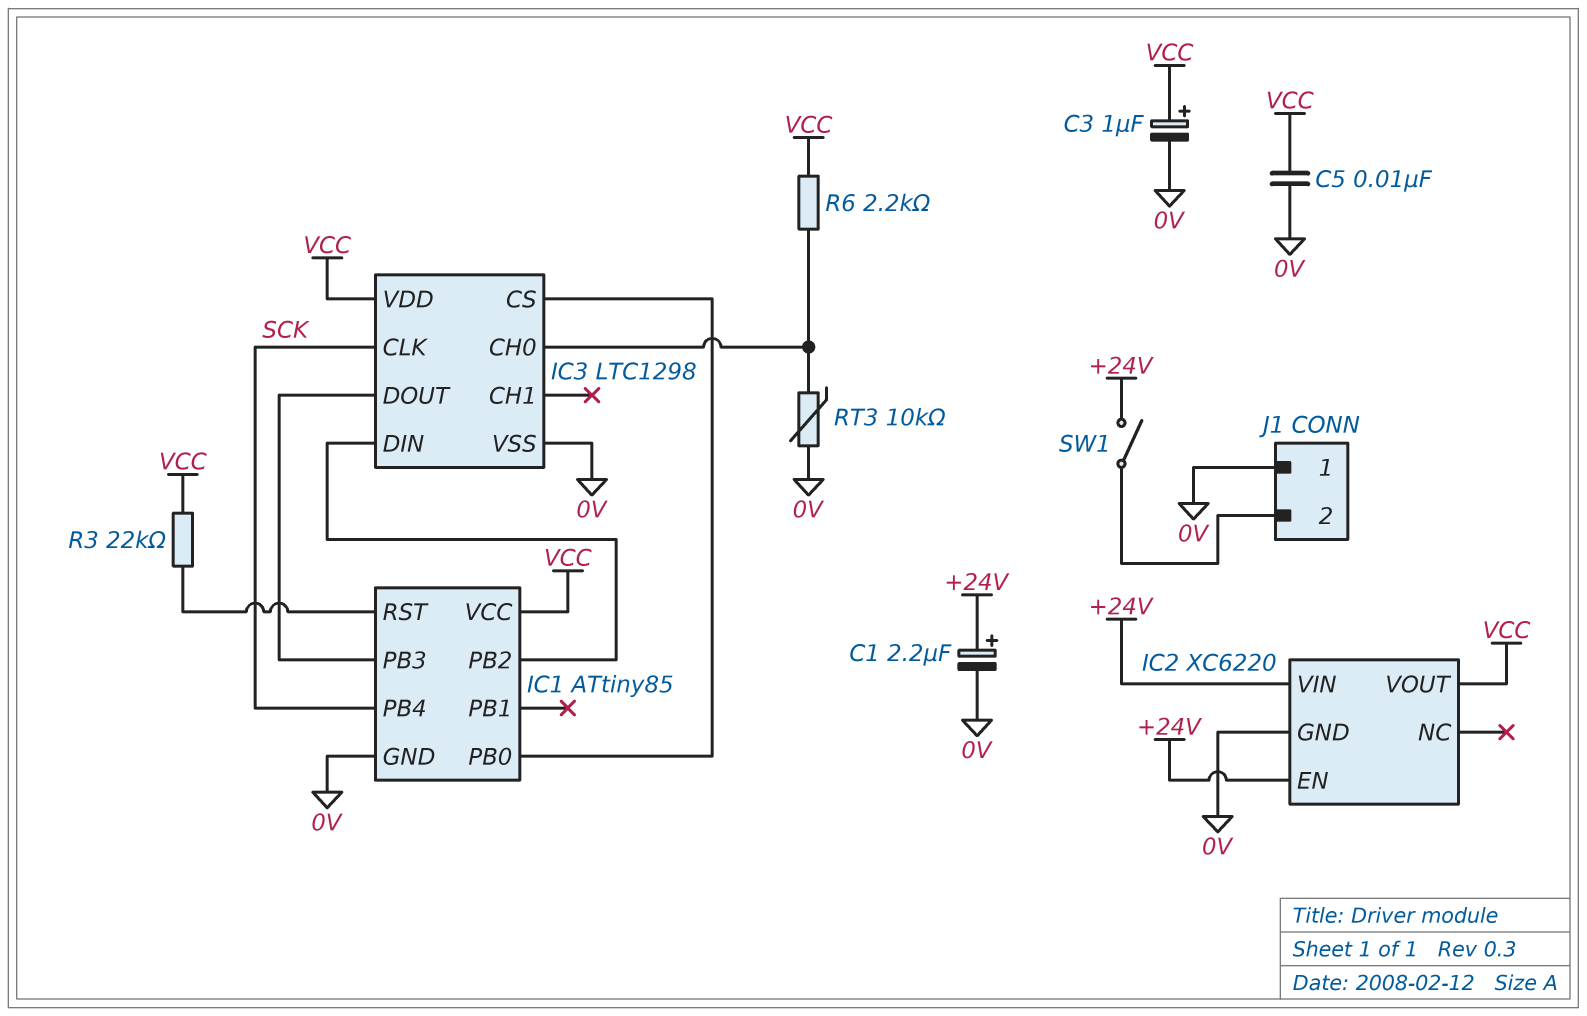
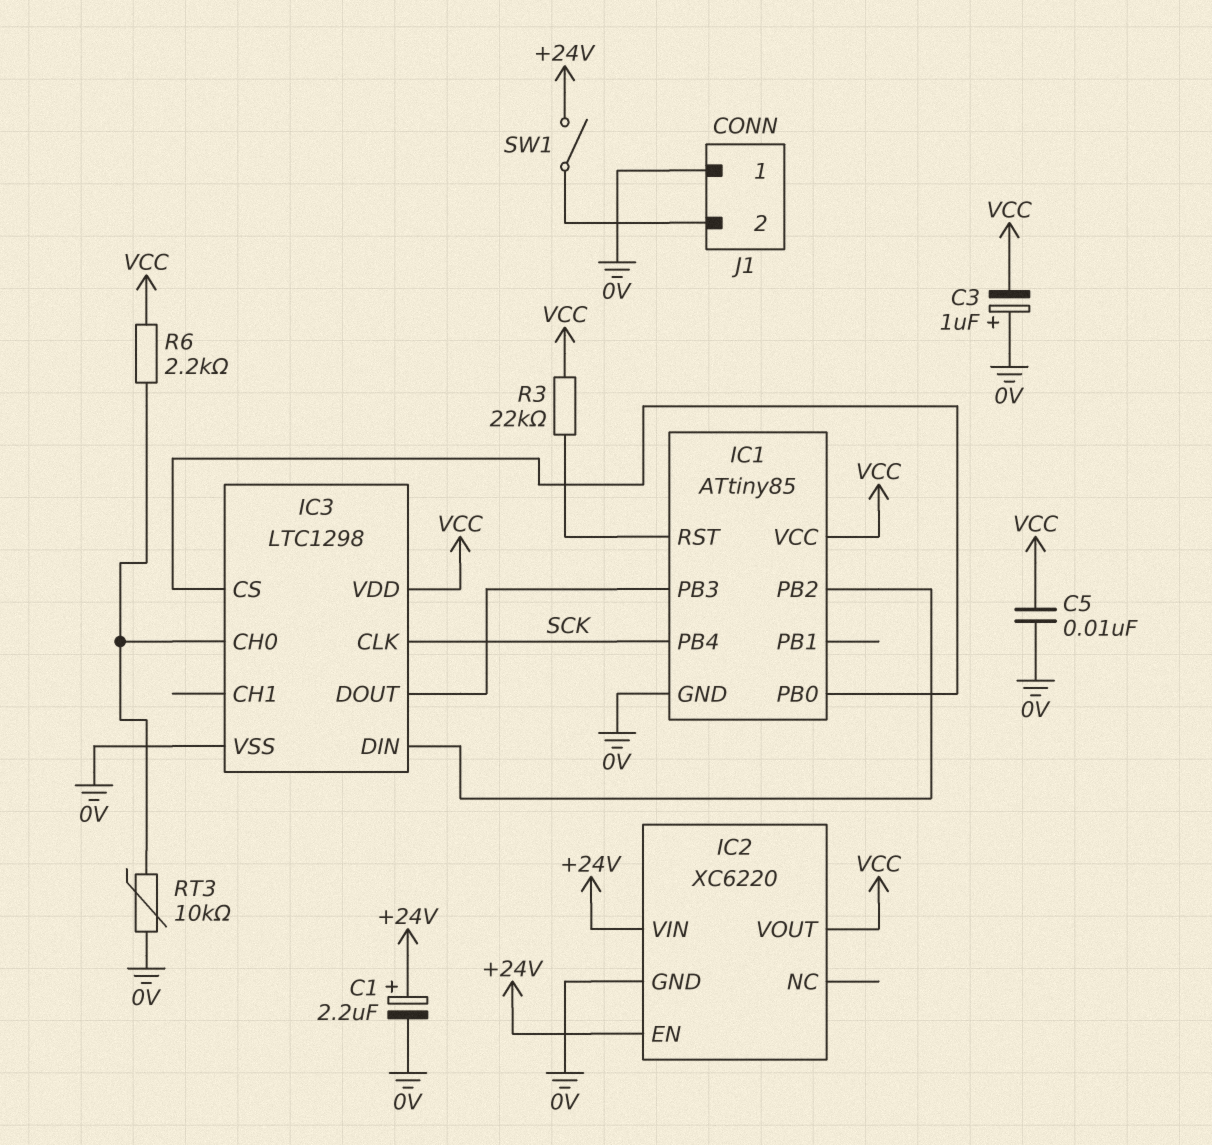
C3: 1uF (plus VCC, minus 0V) -> 1uF (plus 0V, minus VCC)

